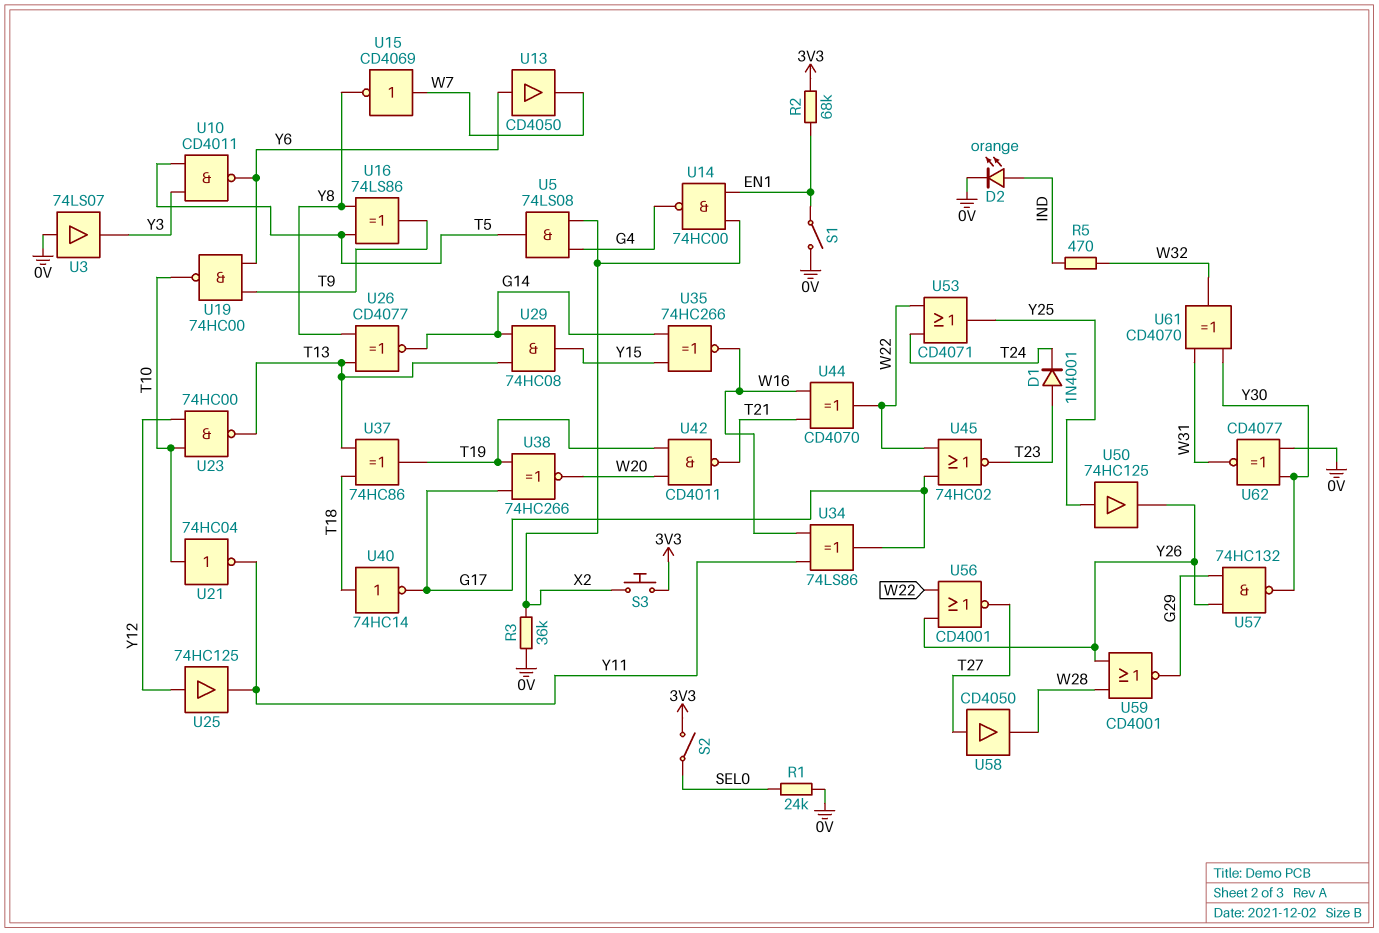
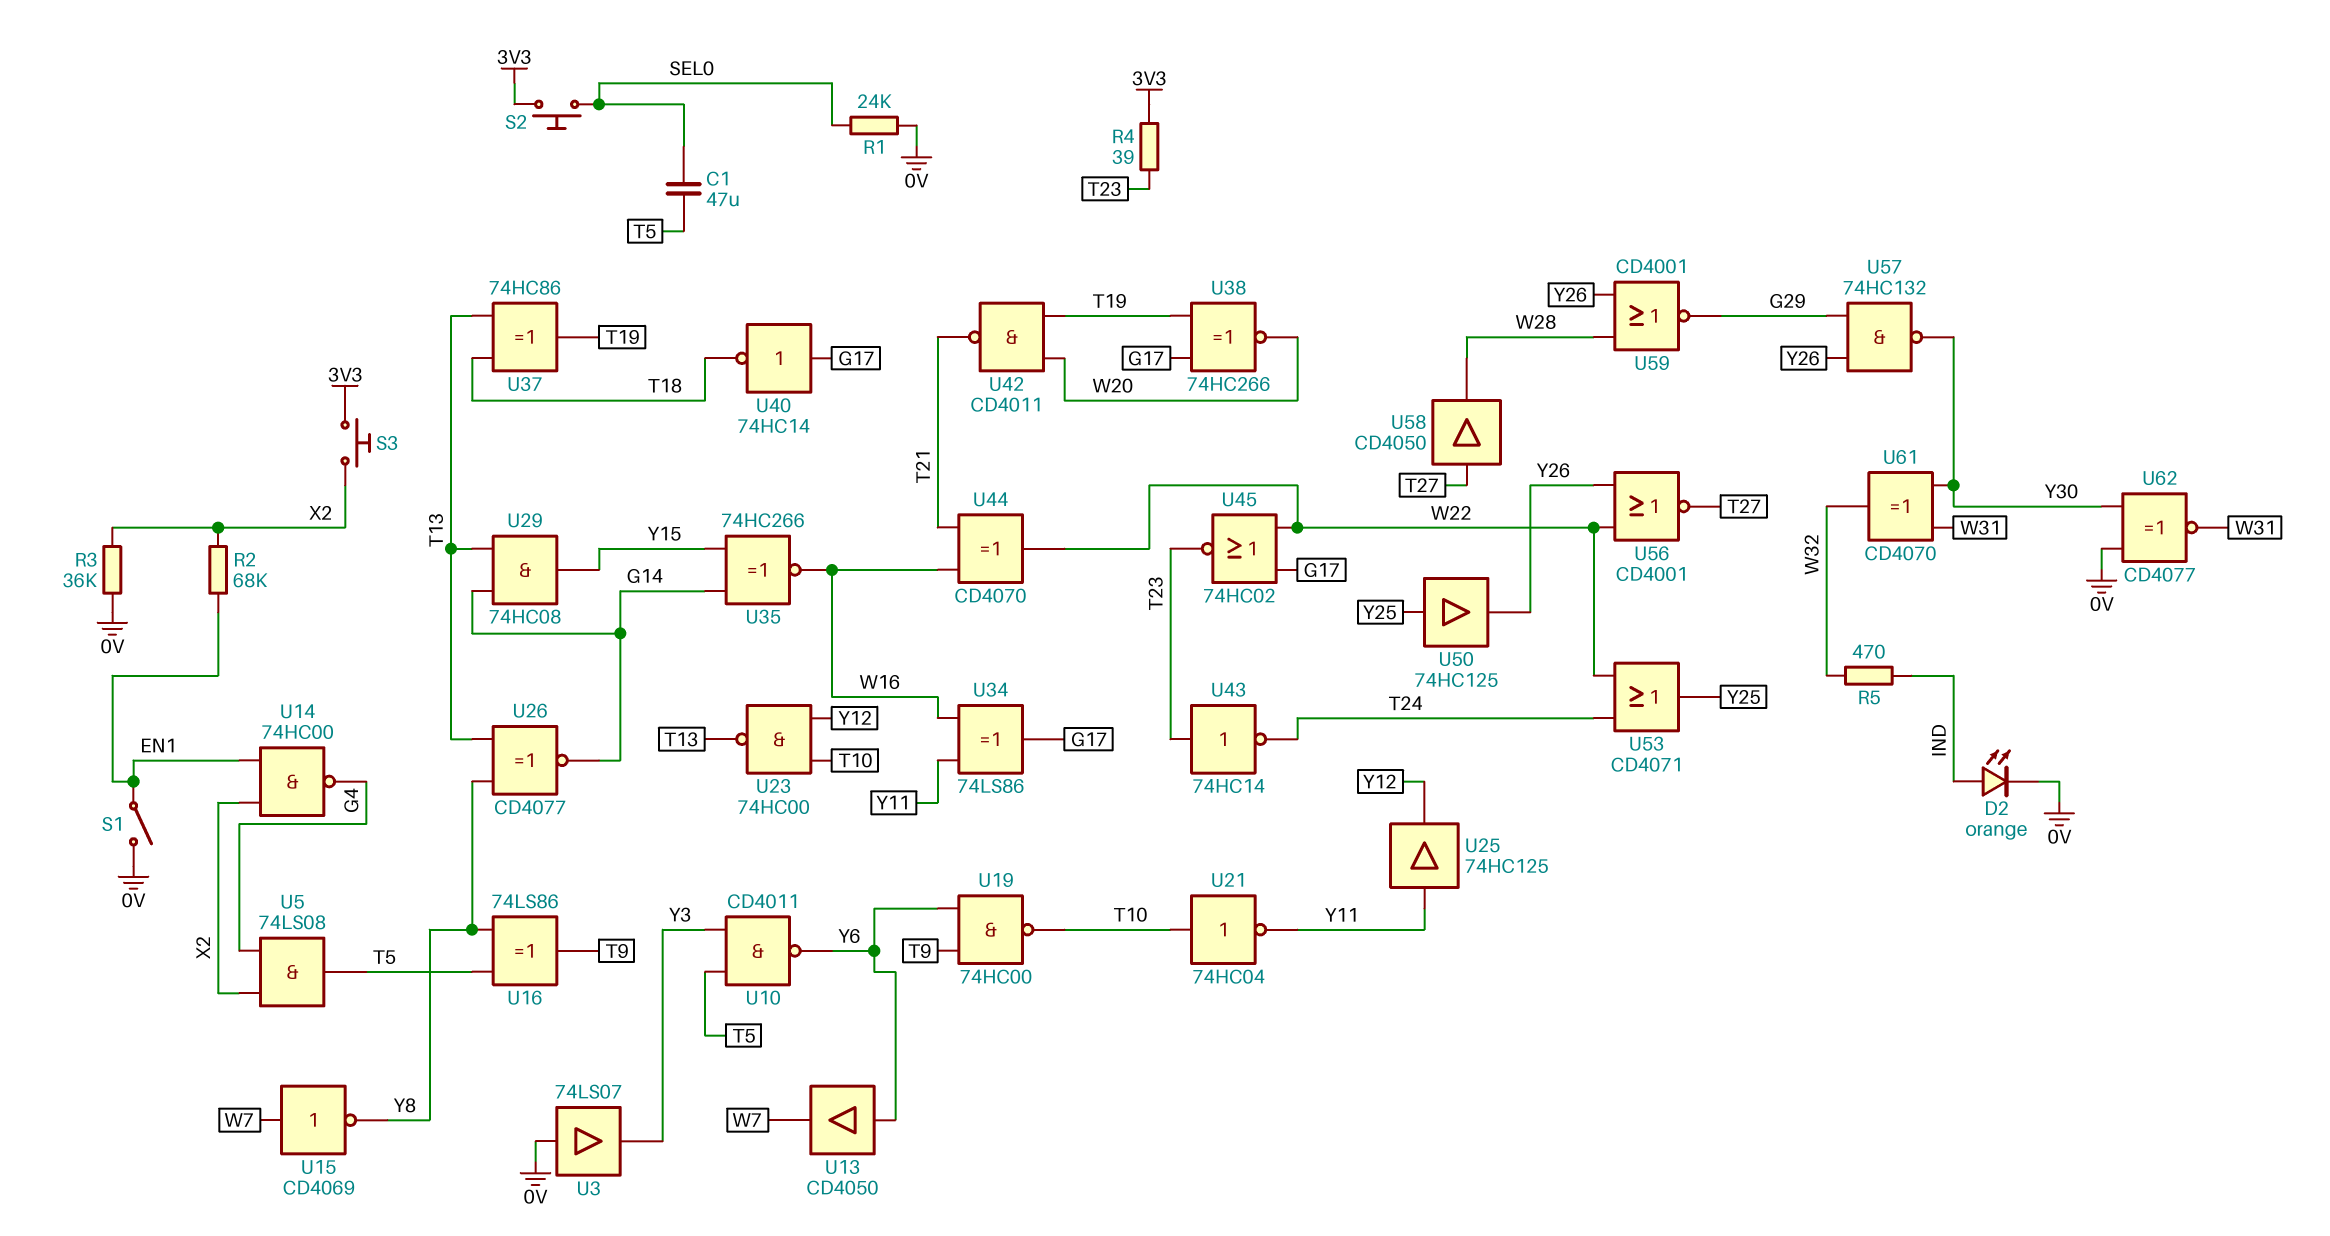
C1: none -> 47uF (SEL0, T5)
D1: diode 1N4001 (A T23, K T24) -> none
R2: 68k (3V3, EN1) -> 68k (EN1, X2)
R4: none -> 39 (3V3, T23)
S2: switch (3V3, SEL0) -> button (3V3, SEL0)
U25: buffer 74HC125 (in Y12, out Y11) -> buffer 74HC125 (in Y11, out Y12)
U40: NOT 74HC14 (in T18, out G17) -> NOT 74HC14 (in G17, out T18)
U43: none -> NOT 74HC14 (in T23, out T24)

